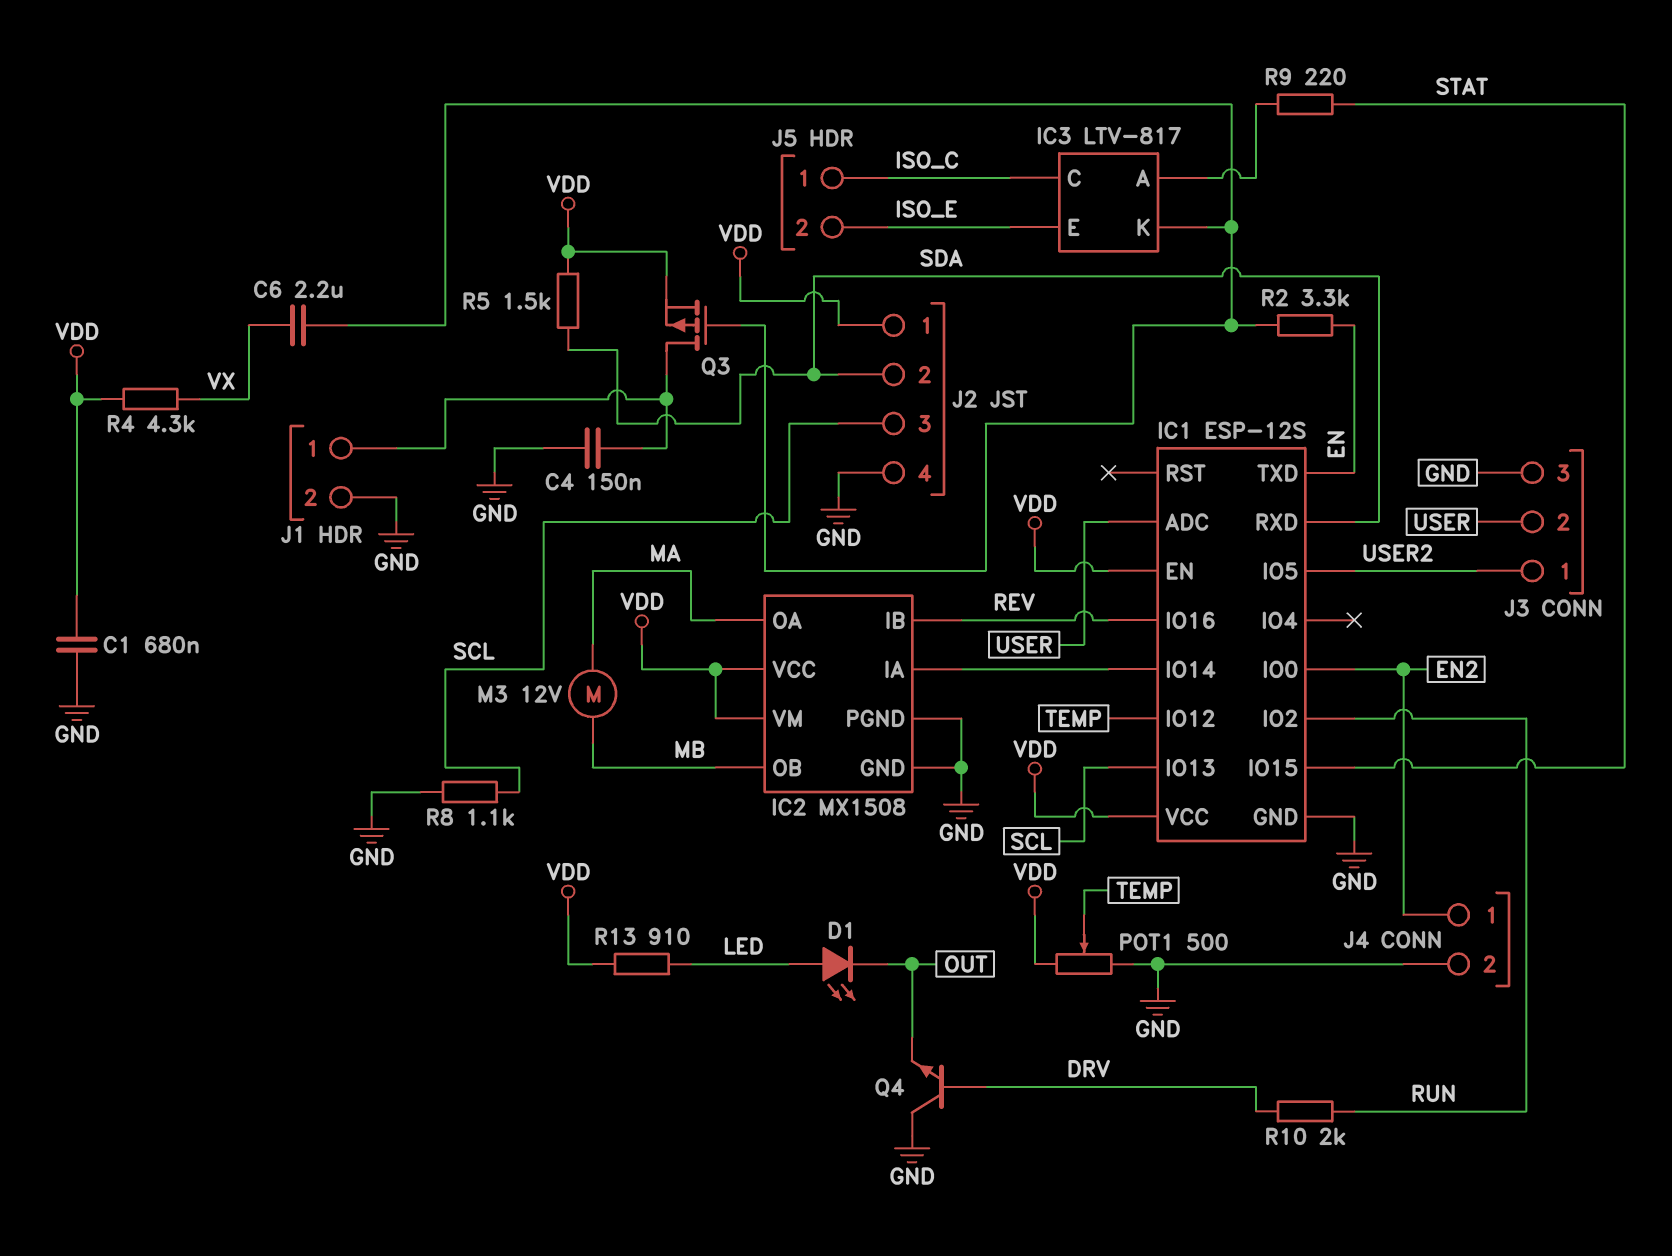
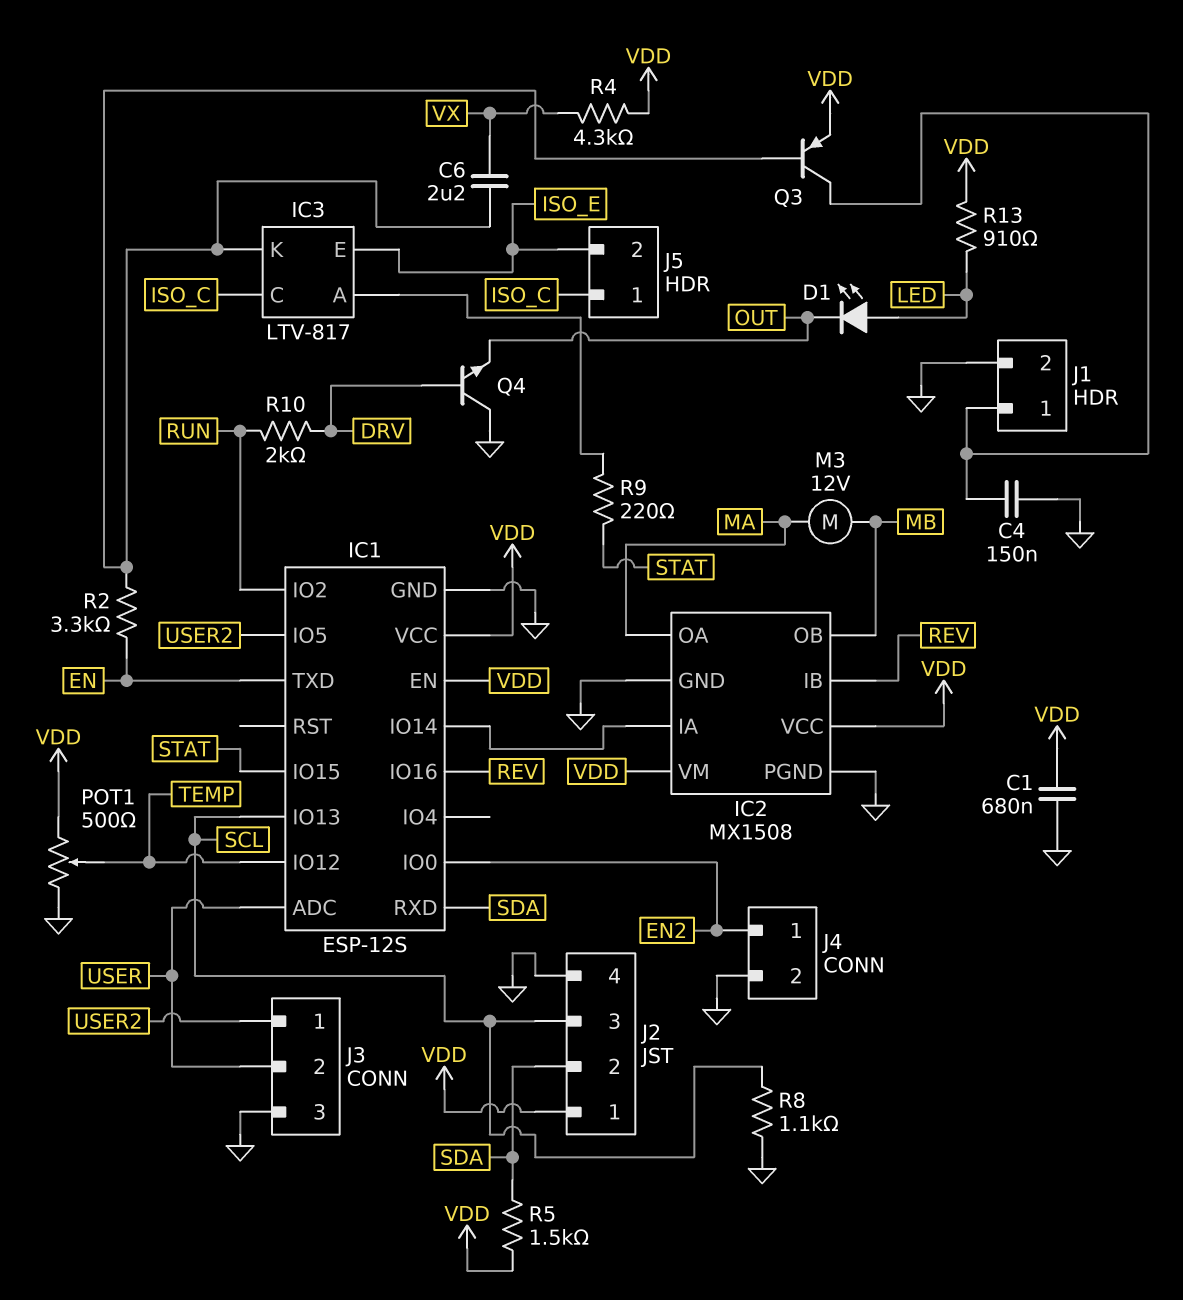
Q3: PMOS (G IC3/K, D J1/1, S VDD) -> PNP (B IC3/K, C J1/1, E VDD)

